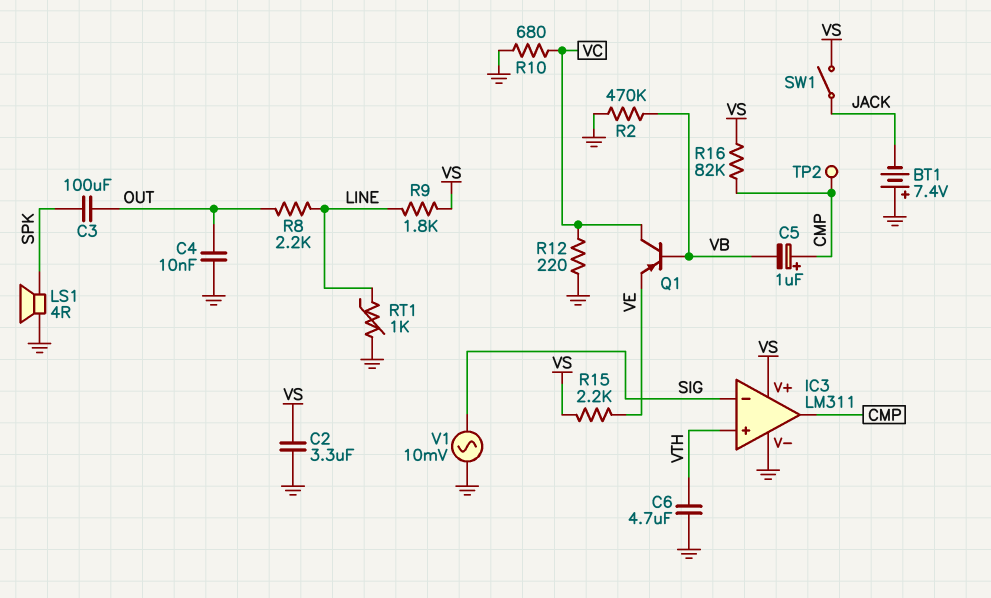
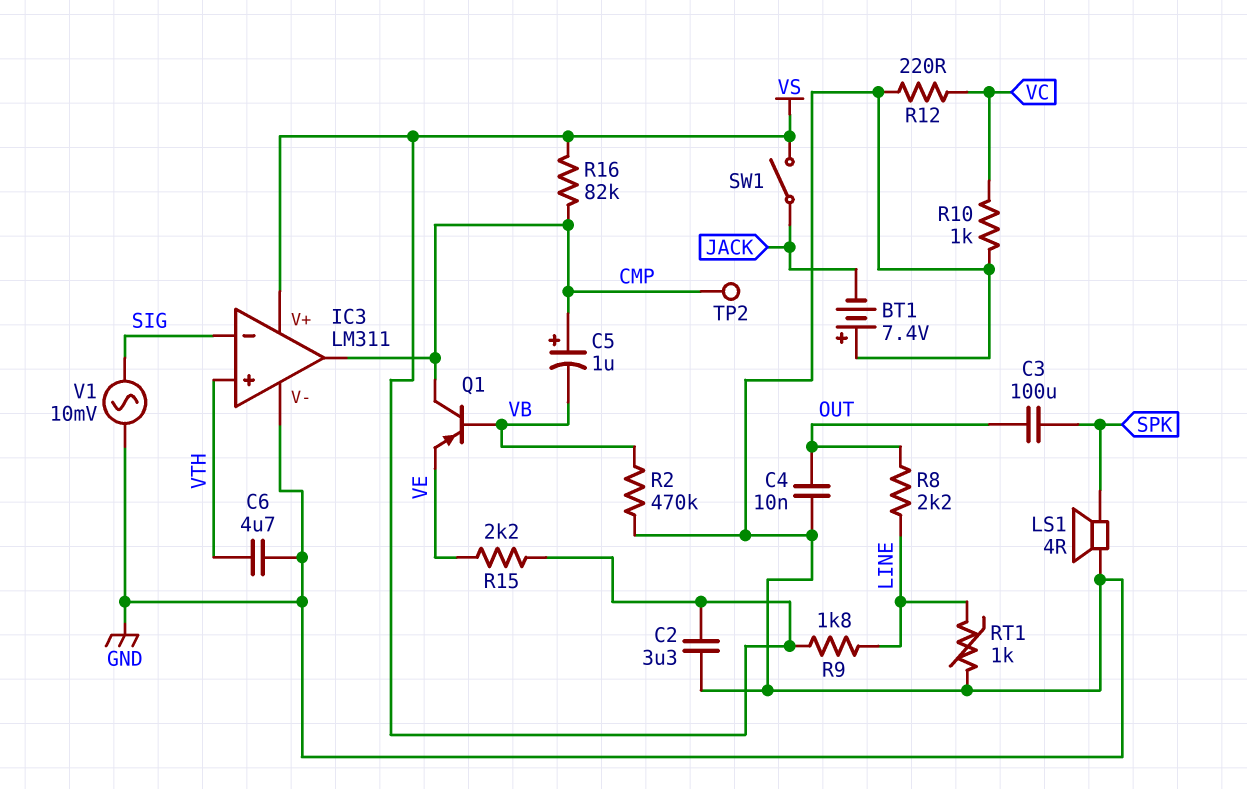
Q1: PNP (B VB, C VC, E VE) -> PNP (B VB, C CMP, E VE)
R10: 680 (GND, VC) -> 1k (GND, VC)

